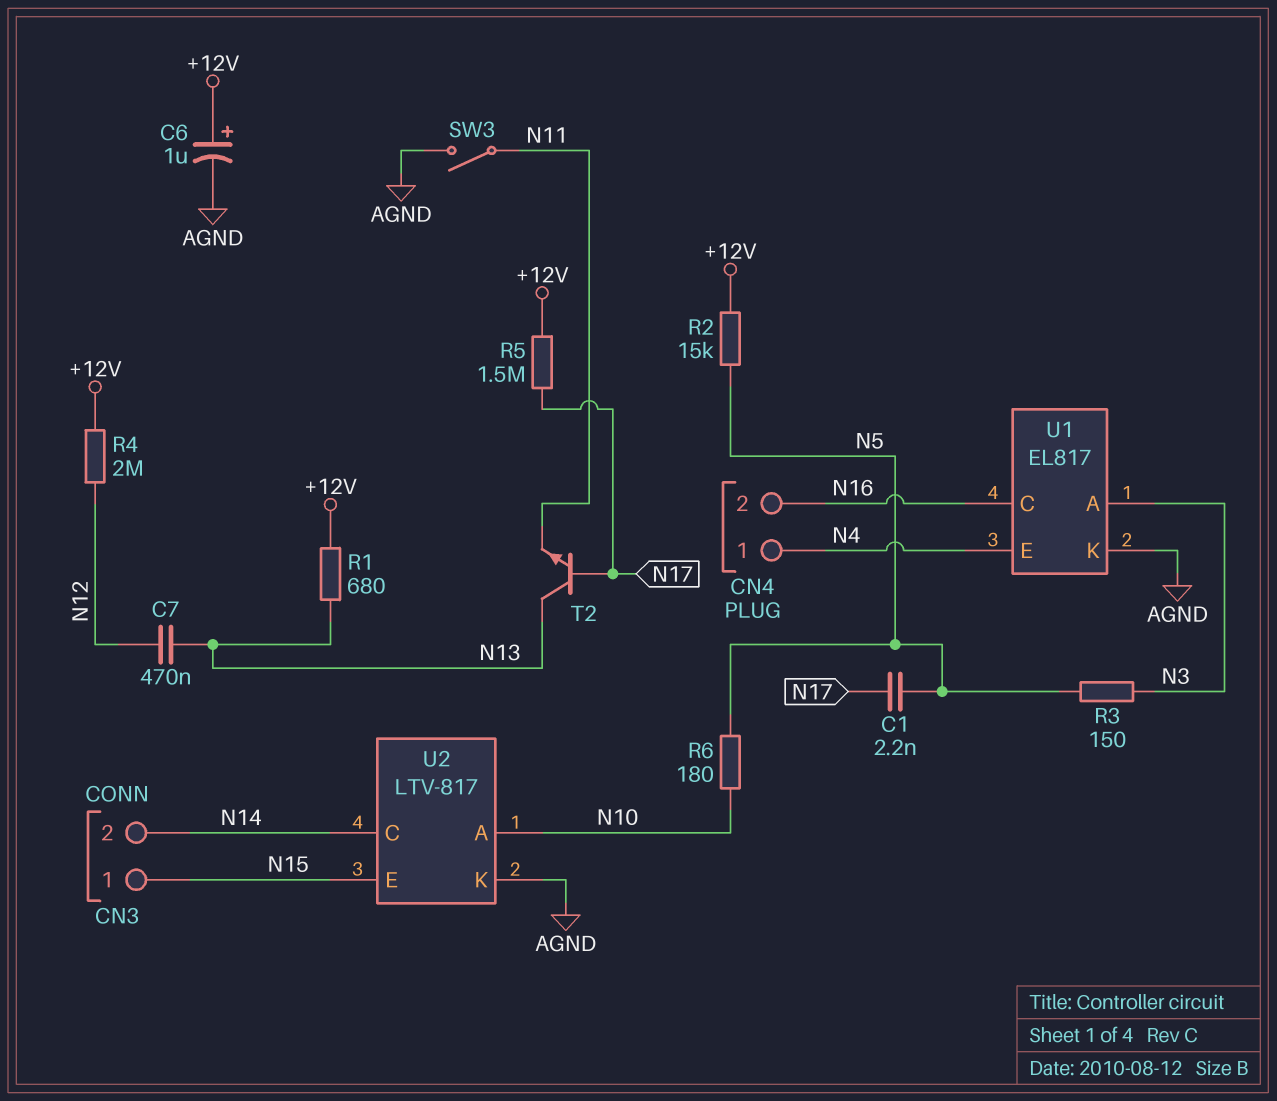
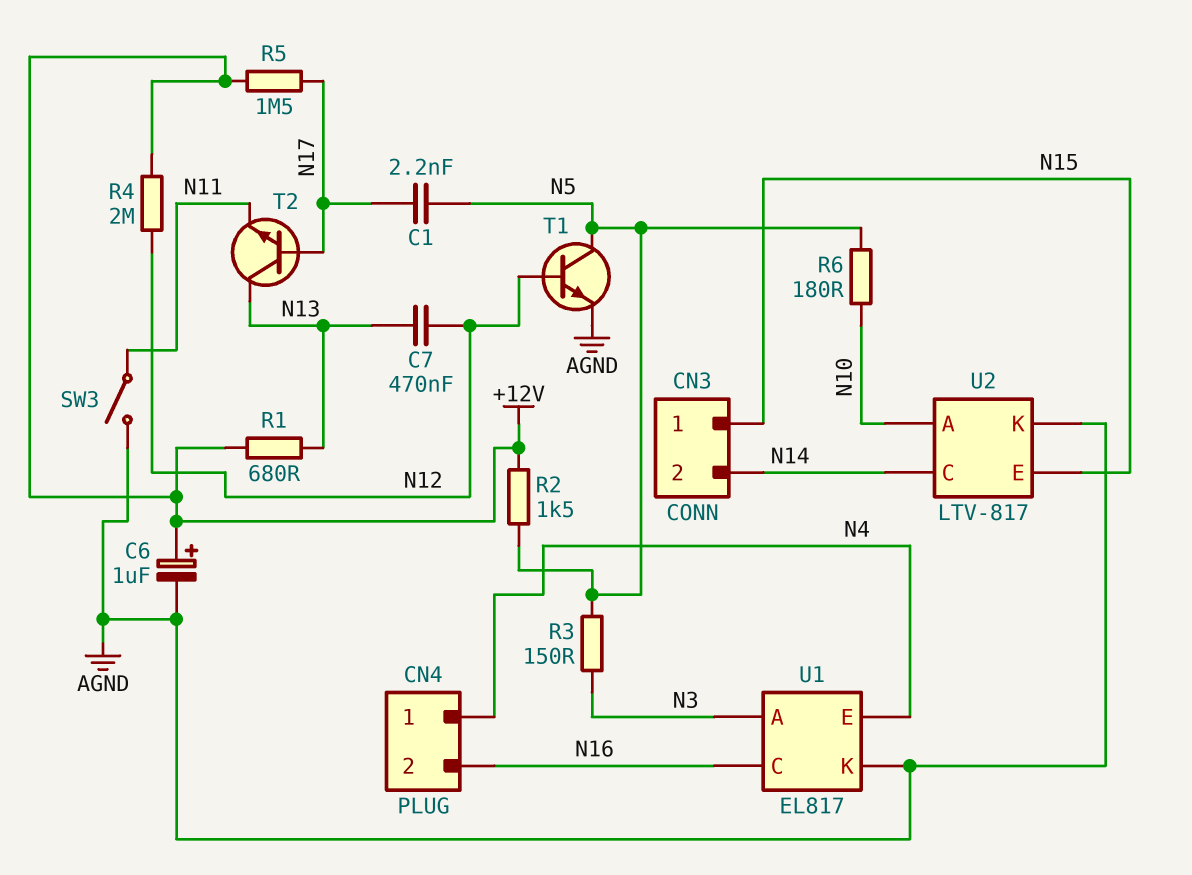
R2: 15k (+12V, N5) -> 1.5k (+12V, N5)
T1: none -> NPN (B N12, C N5, E AGND)

